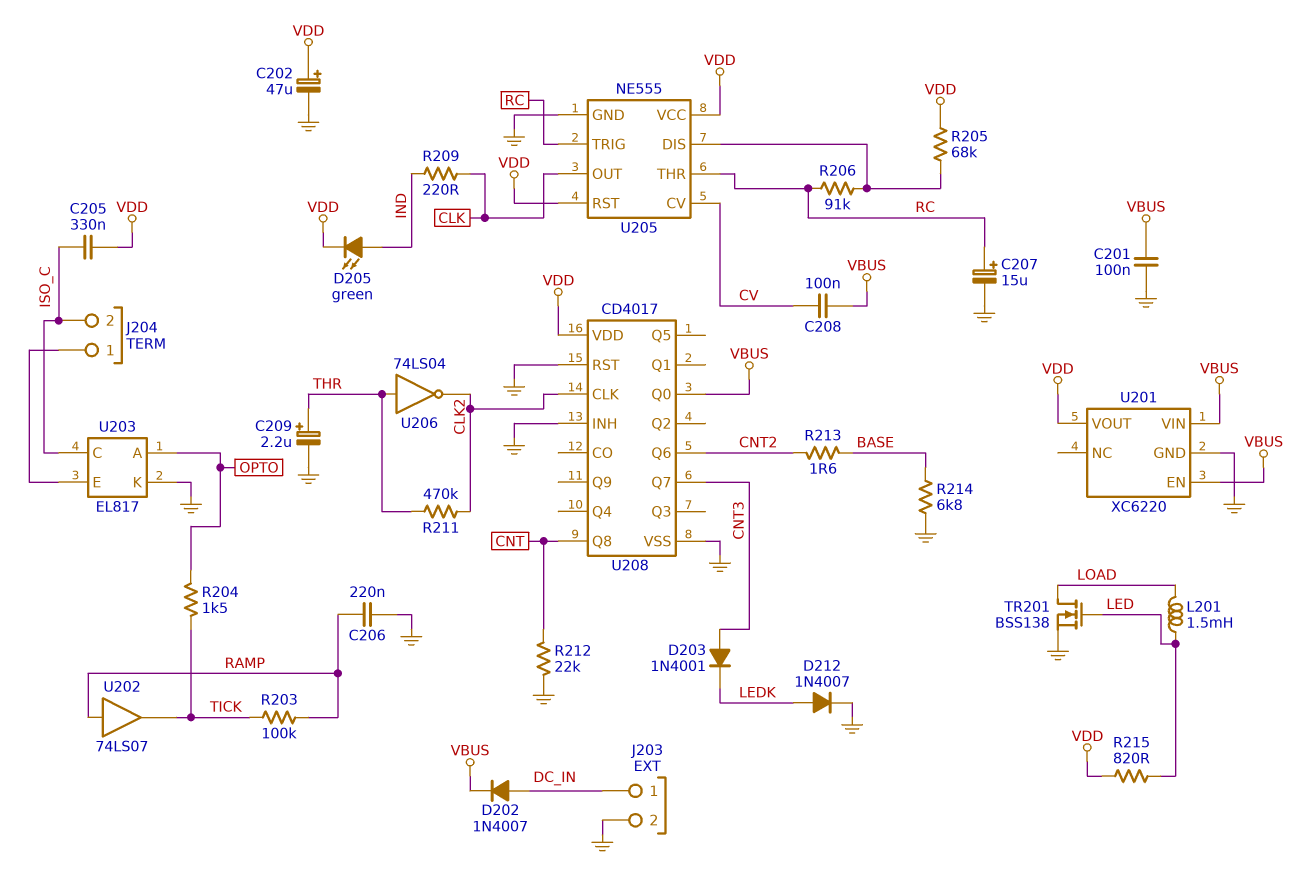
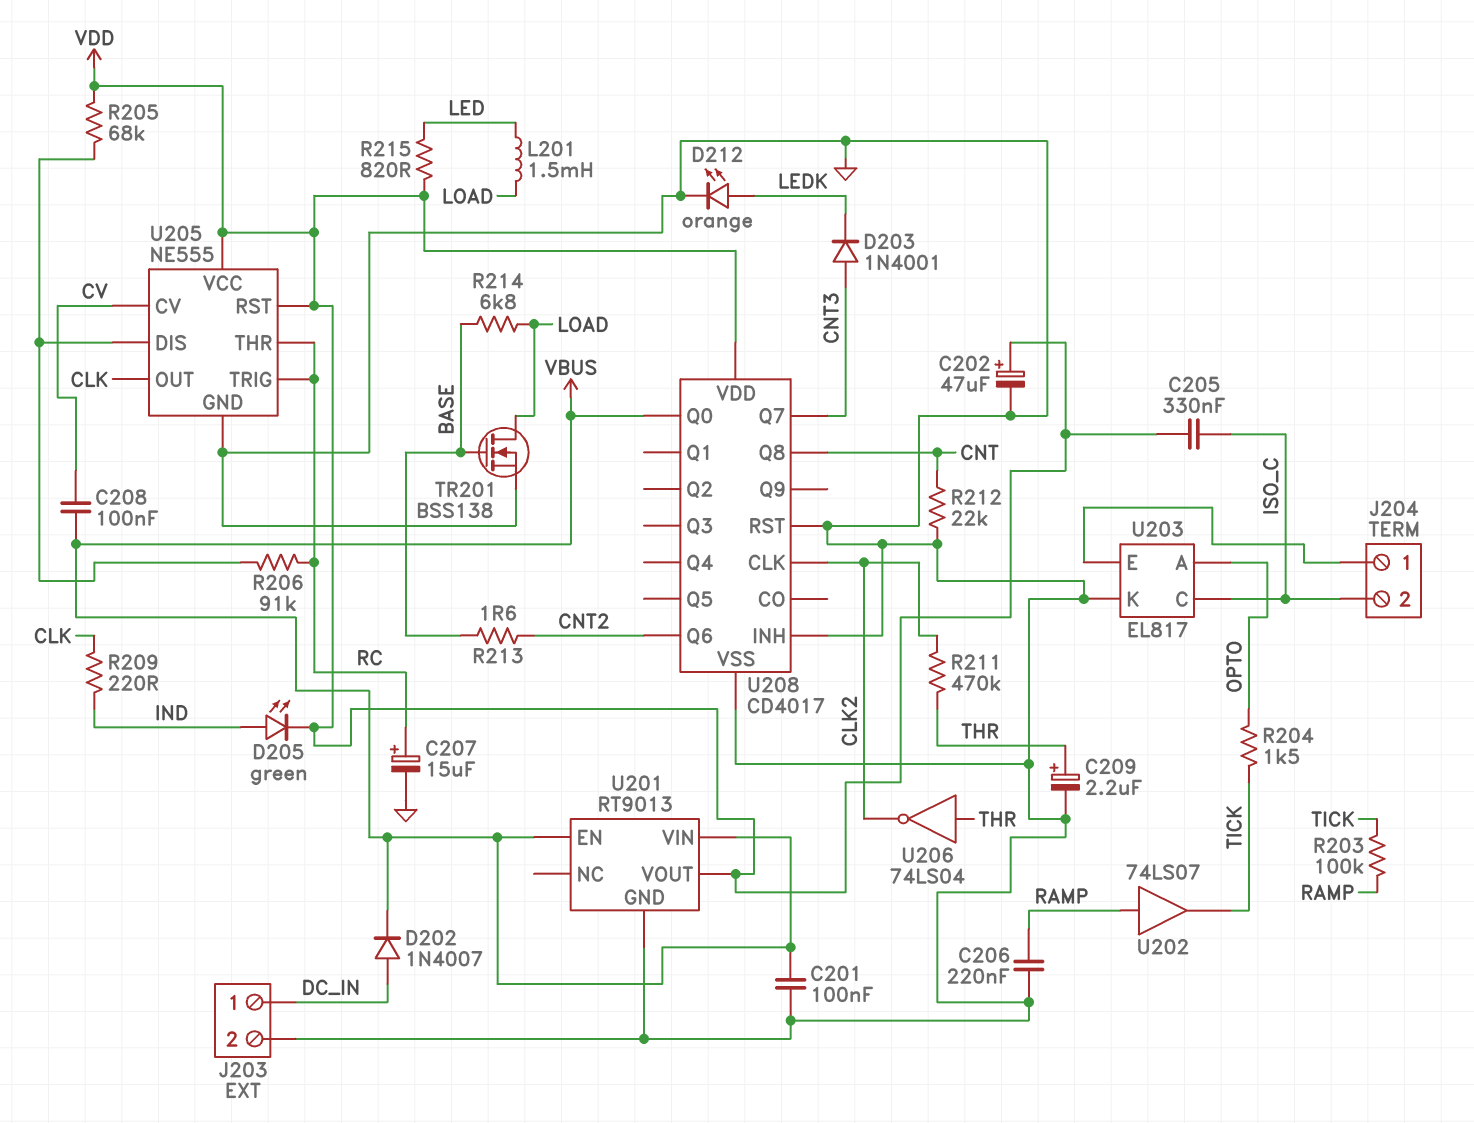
D212: diode 1N4007 (A LEDK, K GND) -> LED orange (A LEDK, K GND)
R214: 6.8k (BASE, GND) -> 6.8k (BASE, LOAD)
TR201: NMOS BSS138 (G LED, D LOAD, S GND) -> NMOS BSS138 (G BASE, D LOAD, S GND)
U201: XC6220 -> RT9013

